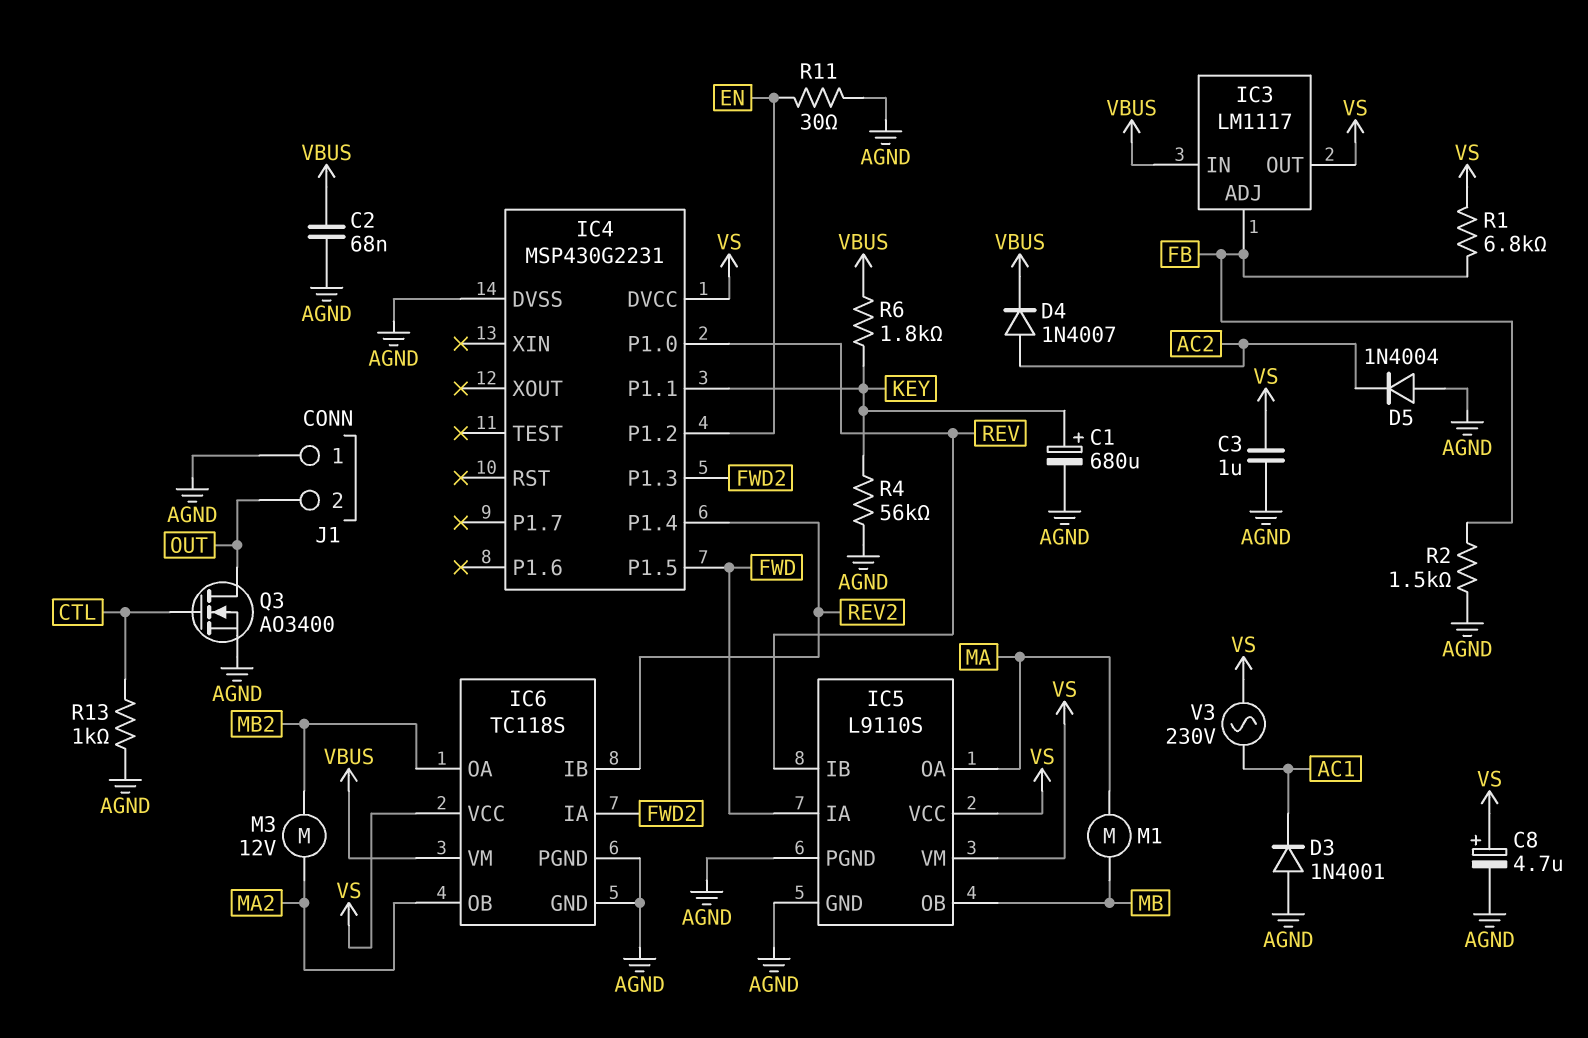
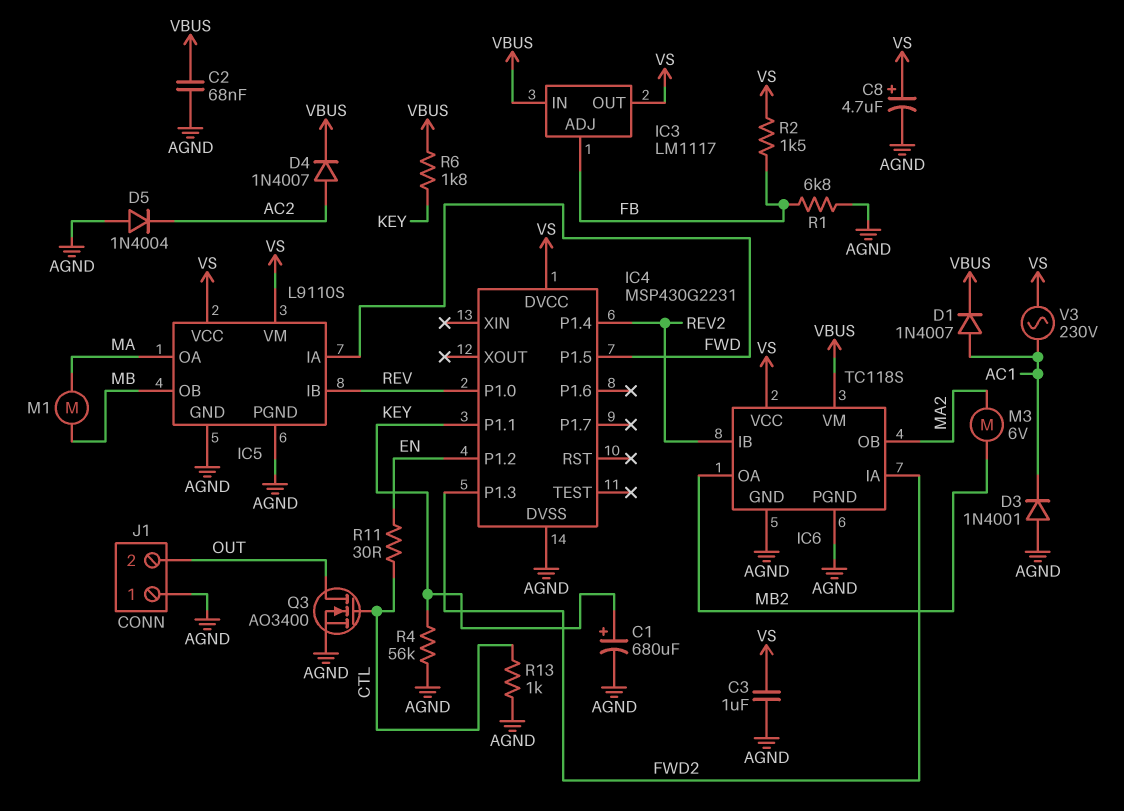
D1: none -> diode 1N4007 (A AC1, K VBUS)
M3: motor 12V (MA2, MB2) -> motor 6V (MA2, MB2)
R1: 6.8k (FB, VS) -> 6.8k (AGND, FB)
R2: 1.5k (AGND, FB) -> 1.5k (FB, VS)
R11: 30 (AGND, EN) -> 30 (CTL, EN)

